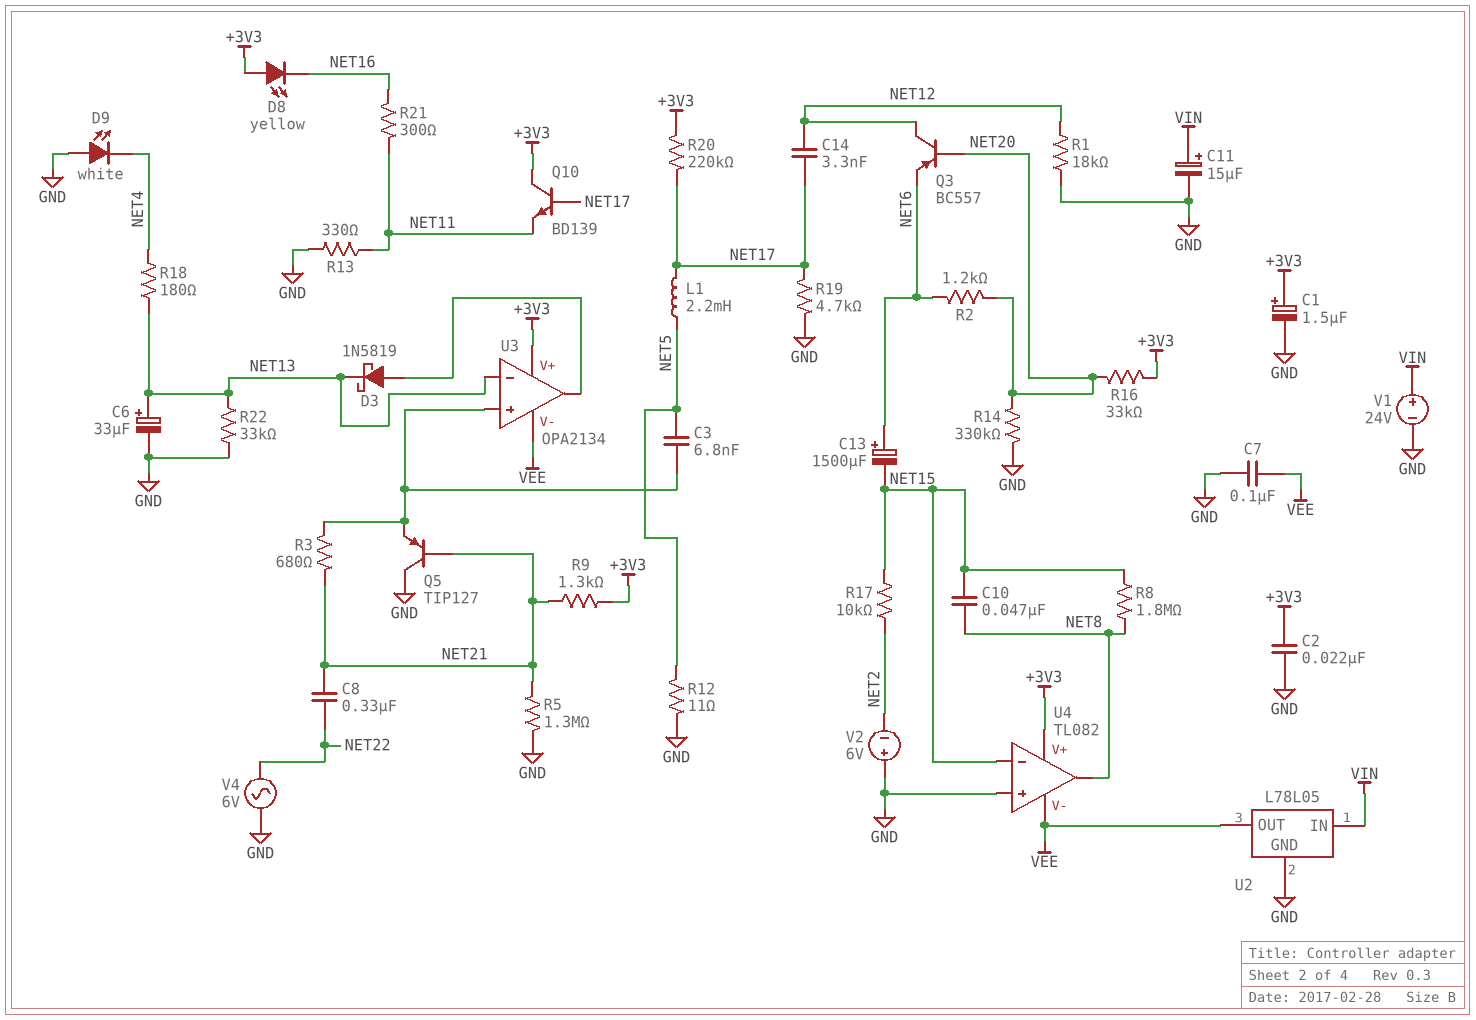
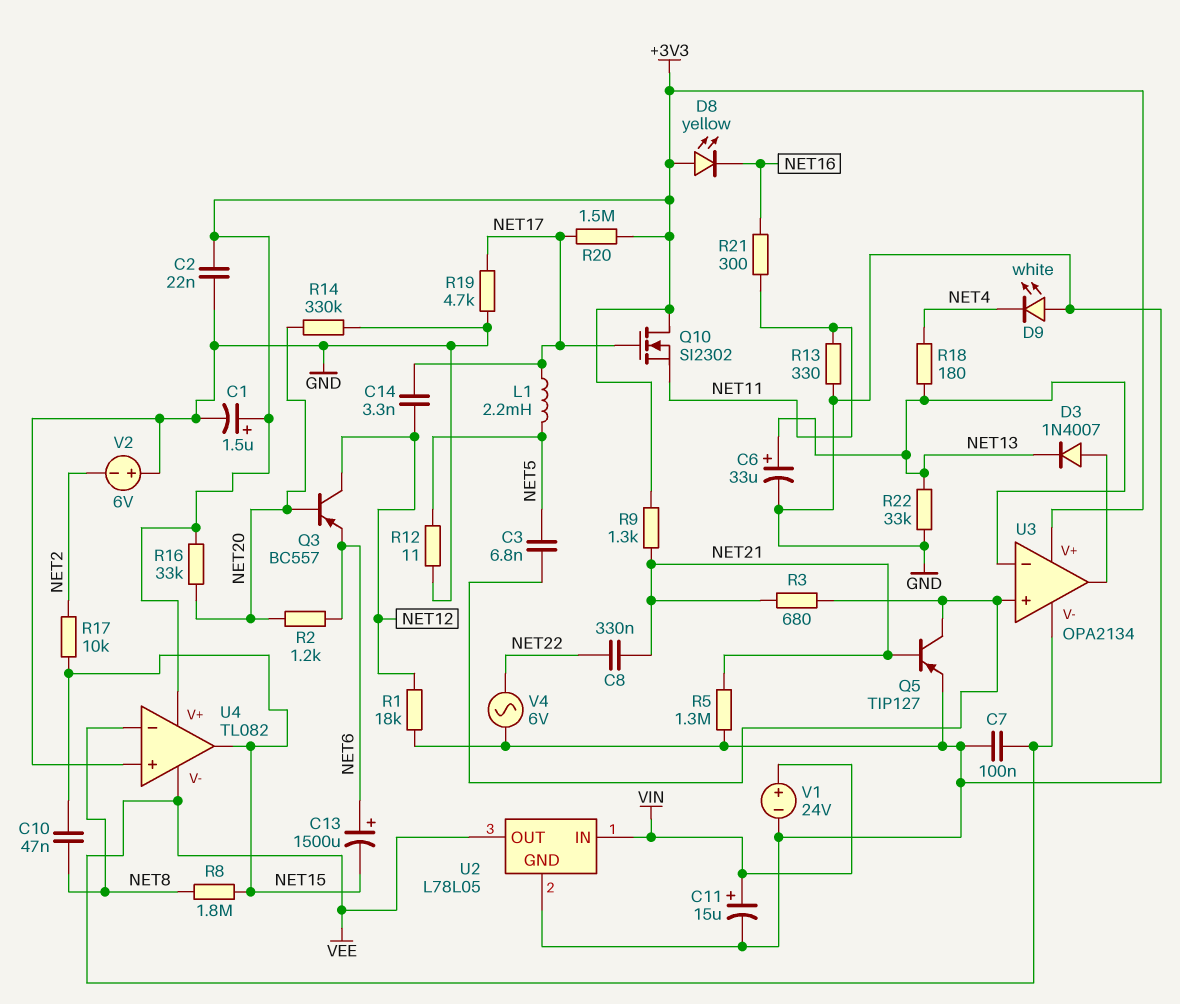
D3: schottky 1N5819 (A U3/out, K NET13) -> diode 1N4007 (A U3/out, K NET13)
Q5: PNP TIP127 (B NET21, C GND, E U3/in+) -> PNP TIP127 (B NET21, C U3/in+, E GND)
Q10: NPN BD139 (B NET17, C +3V3, E NET11) -> NMOS SI2302 (G NET17, D +3V3, S NET11)
R20: 220k (+3V3, NET17) -> 1.5M (+3V3, NET17)
U4 pin in-: NET15 -> NET8
U4 pin out: NET8 -> NET15

